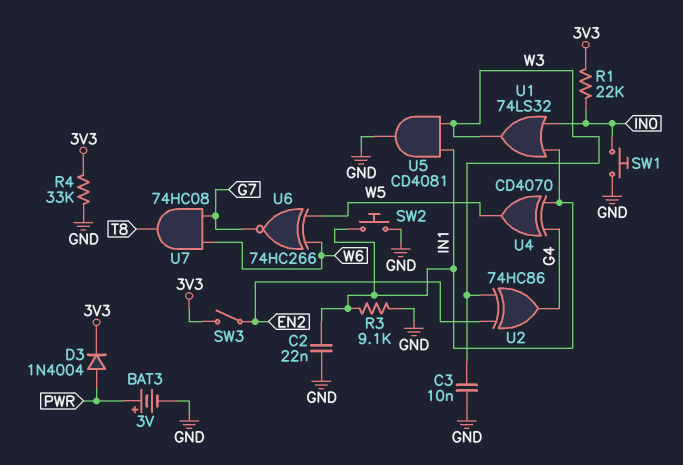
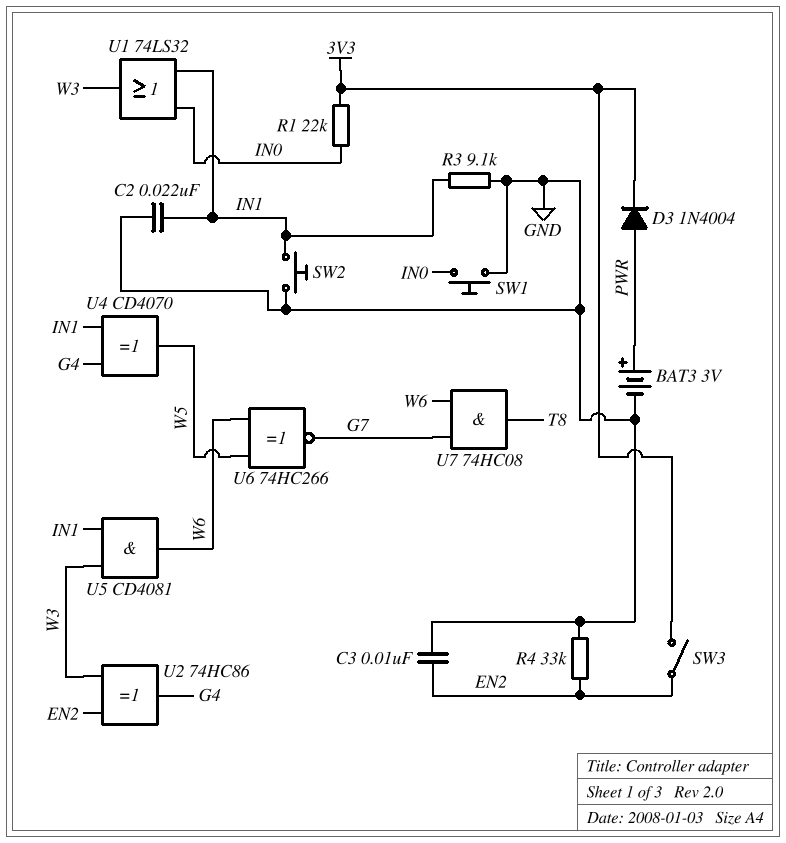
C3: 10nF (GND, W3) -> 10nF (EN2, GND)
R4: 33k (3V3, GND) -> 33k (EN2, GND)
U5: AND CD4081 (in IN1, in W3, out GND) -> AND CD4081 (in IN1, in W3, out W6)

